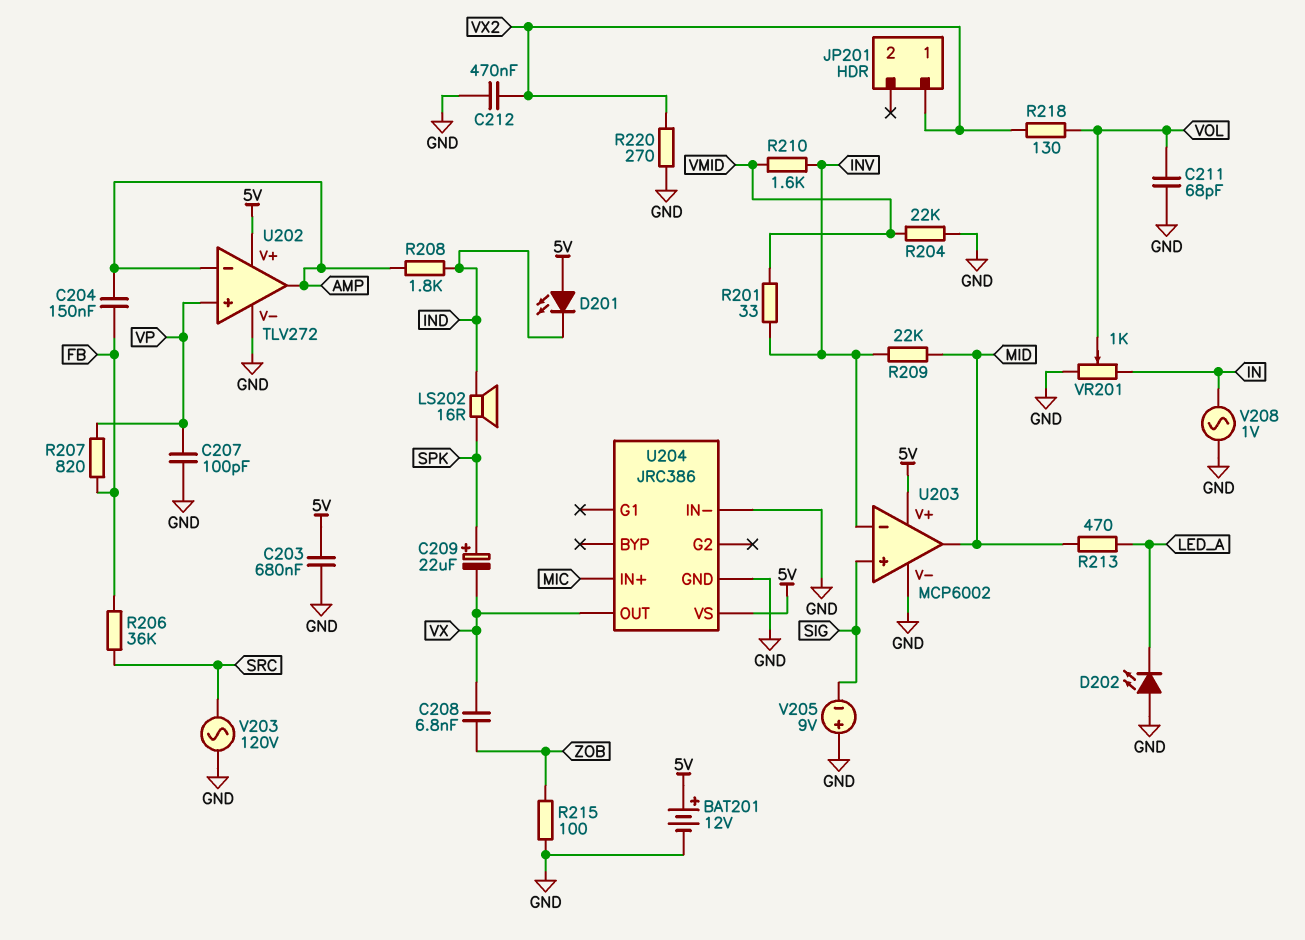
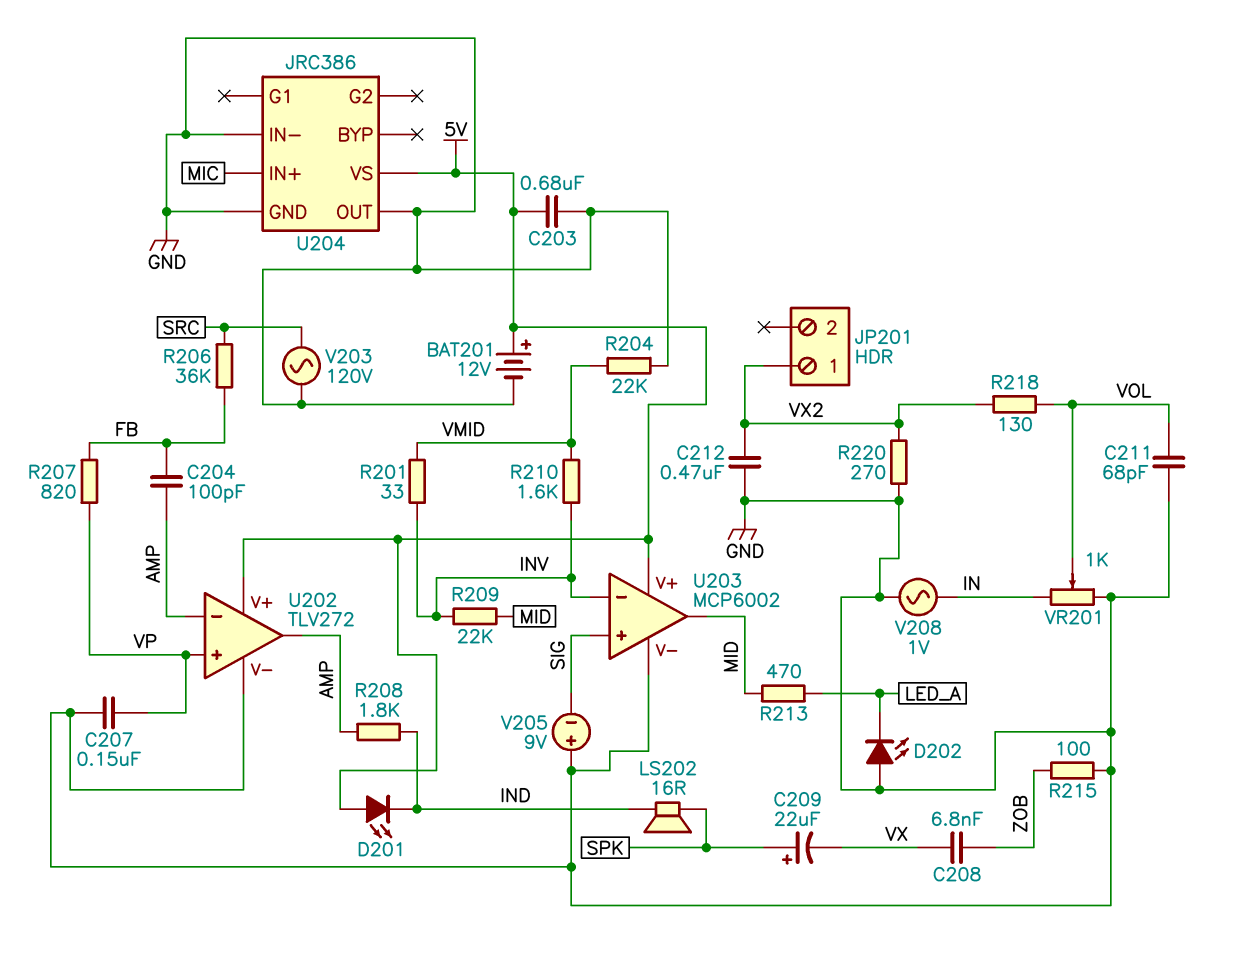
C204: 150nF (AMP, FB) -> 100pF (AMP, FB)
C207: 100pF (GND, VP) -> 150nF (GND, VP)
U204 pin OUT: VX -> GND

